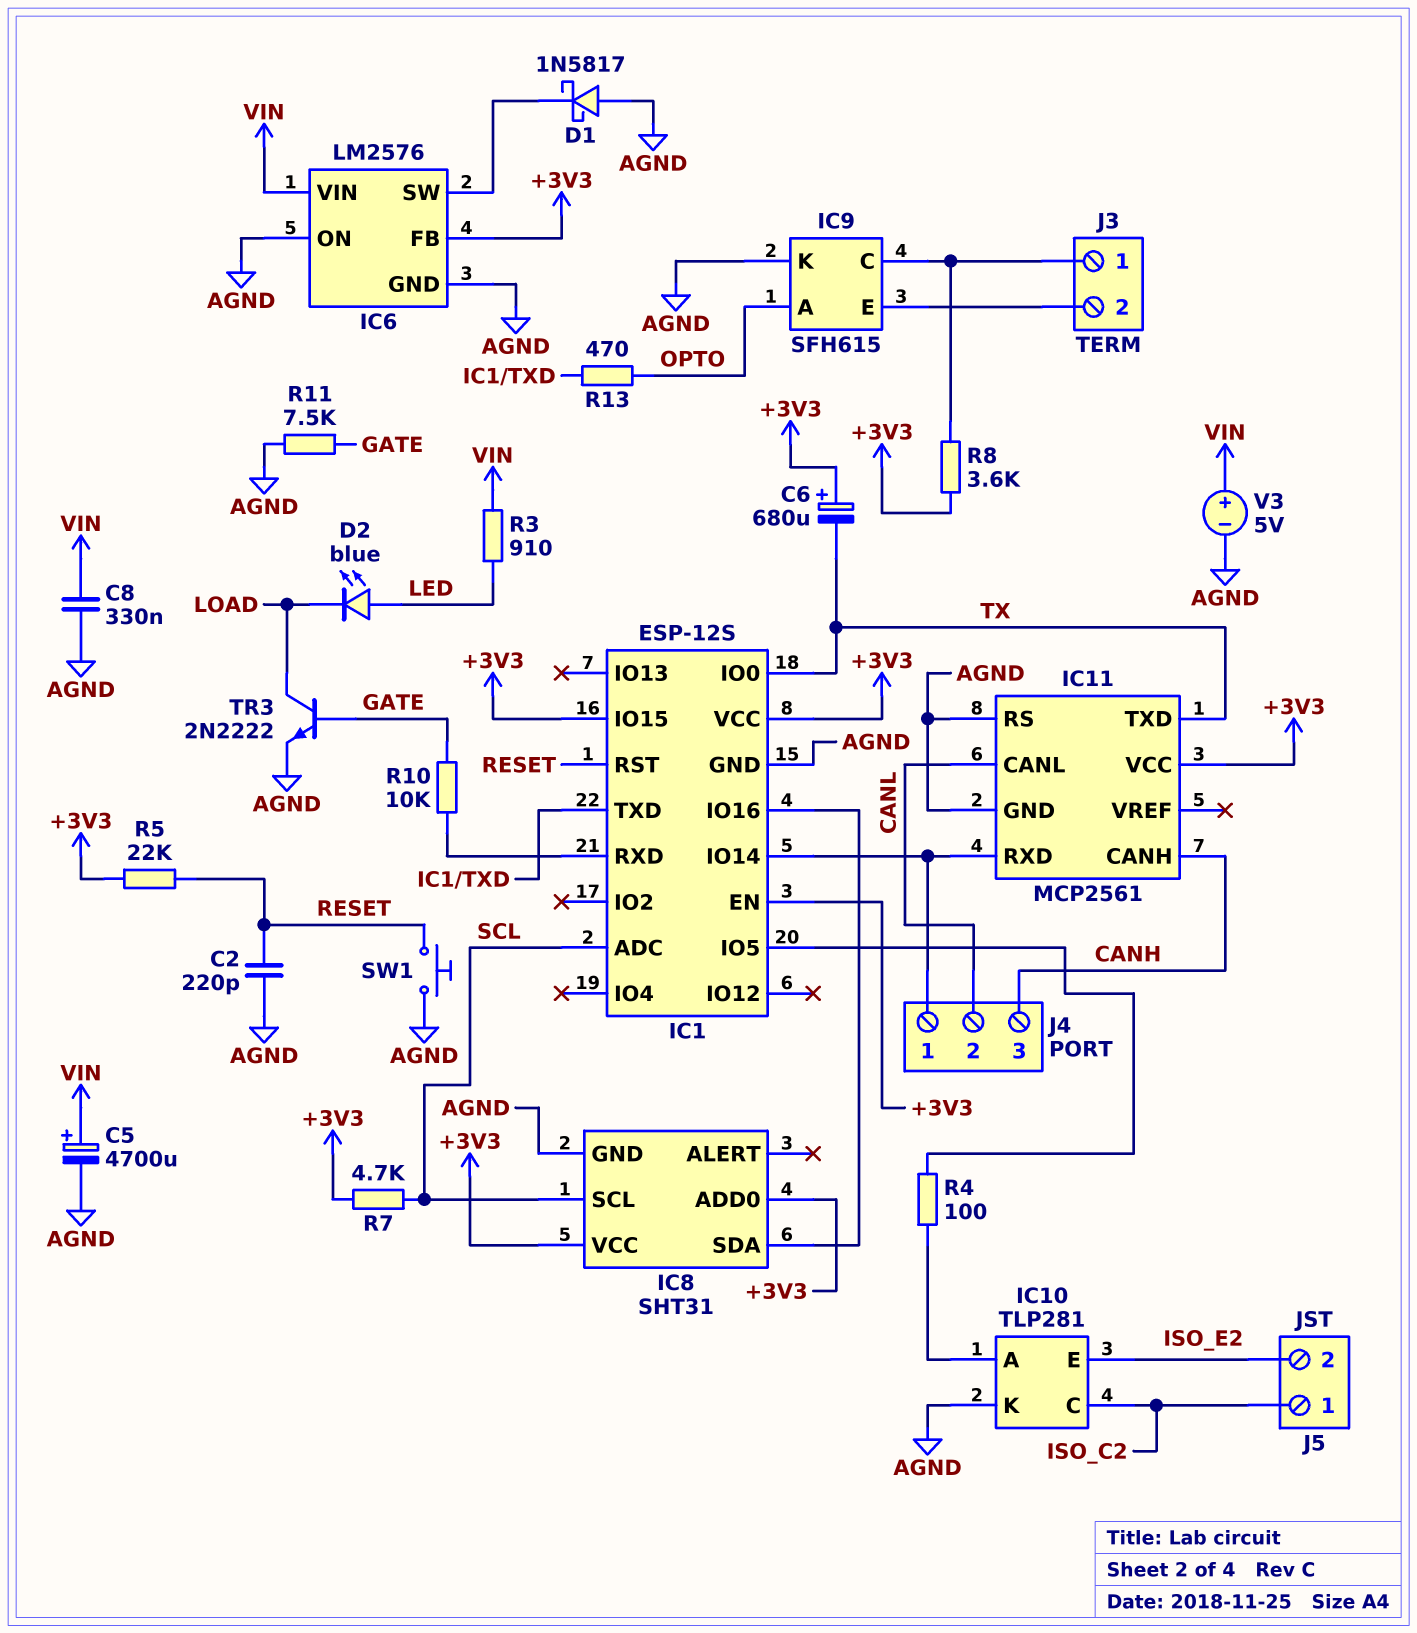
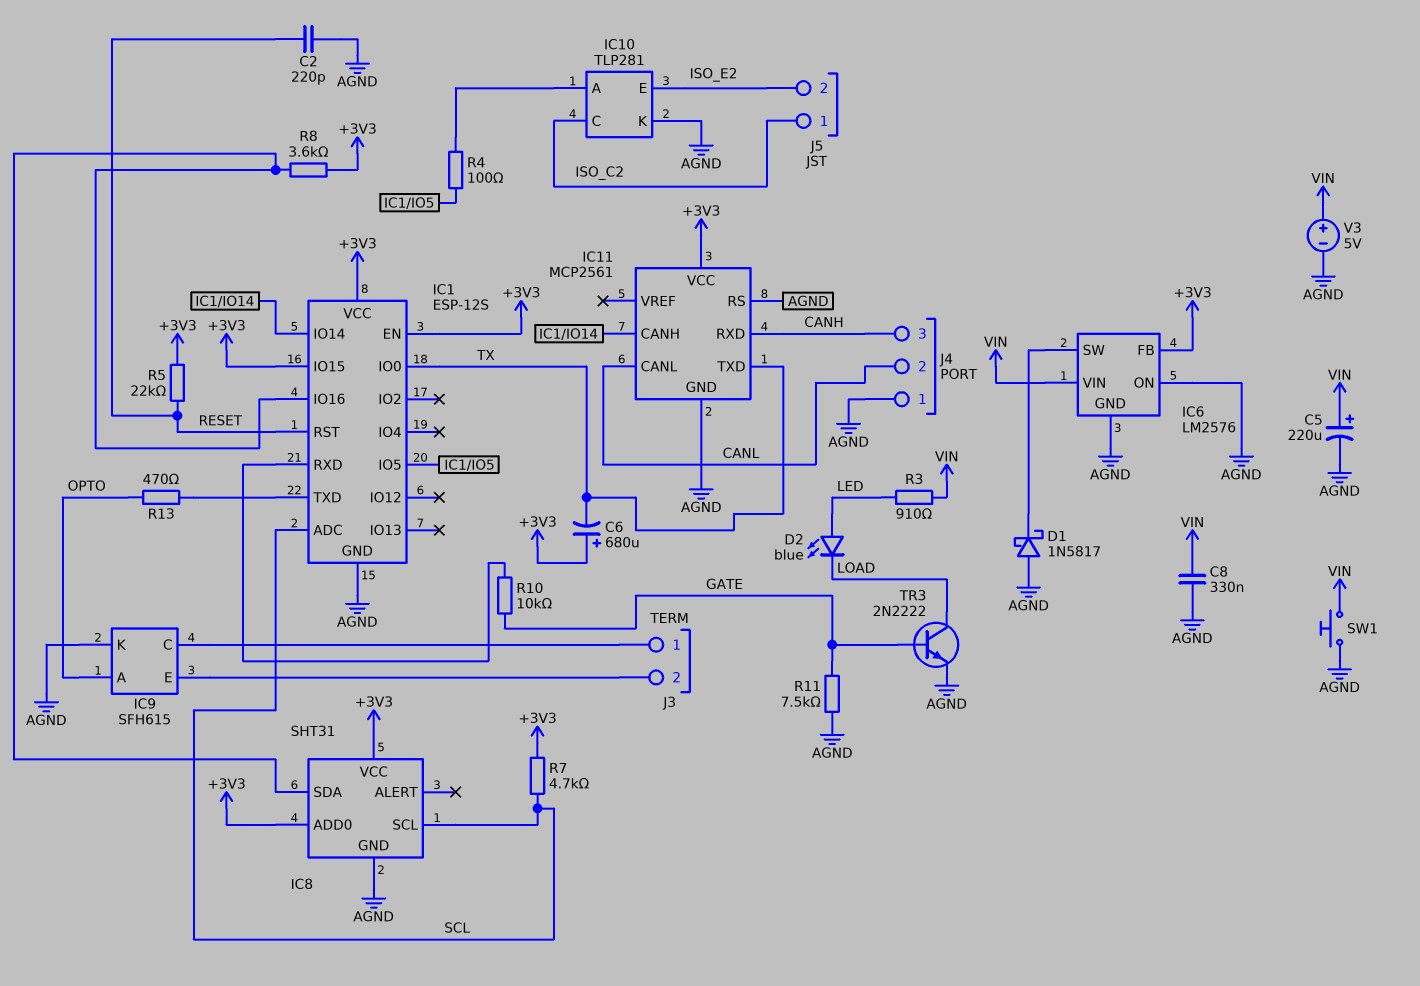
C5: 4700uF (plus VIN, minus AGND) -> 220uF (plus VIN, minus AGND)
IC11 pin CANH: CANH -> IC1/IO14
IC11 pin RXD: IC1/IO14 -> CANH
J4 pin 1: IC1/IO14 -> AGND
R8: 3.6k (+3V3, IC9/C) -> 3.6k (+3V3, IC1/IO16)
SW1: button (AGND, RESET) -> button (AGND, VIN)

